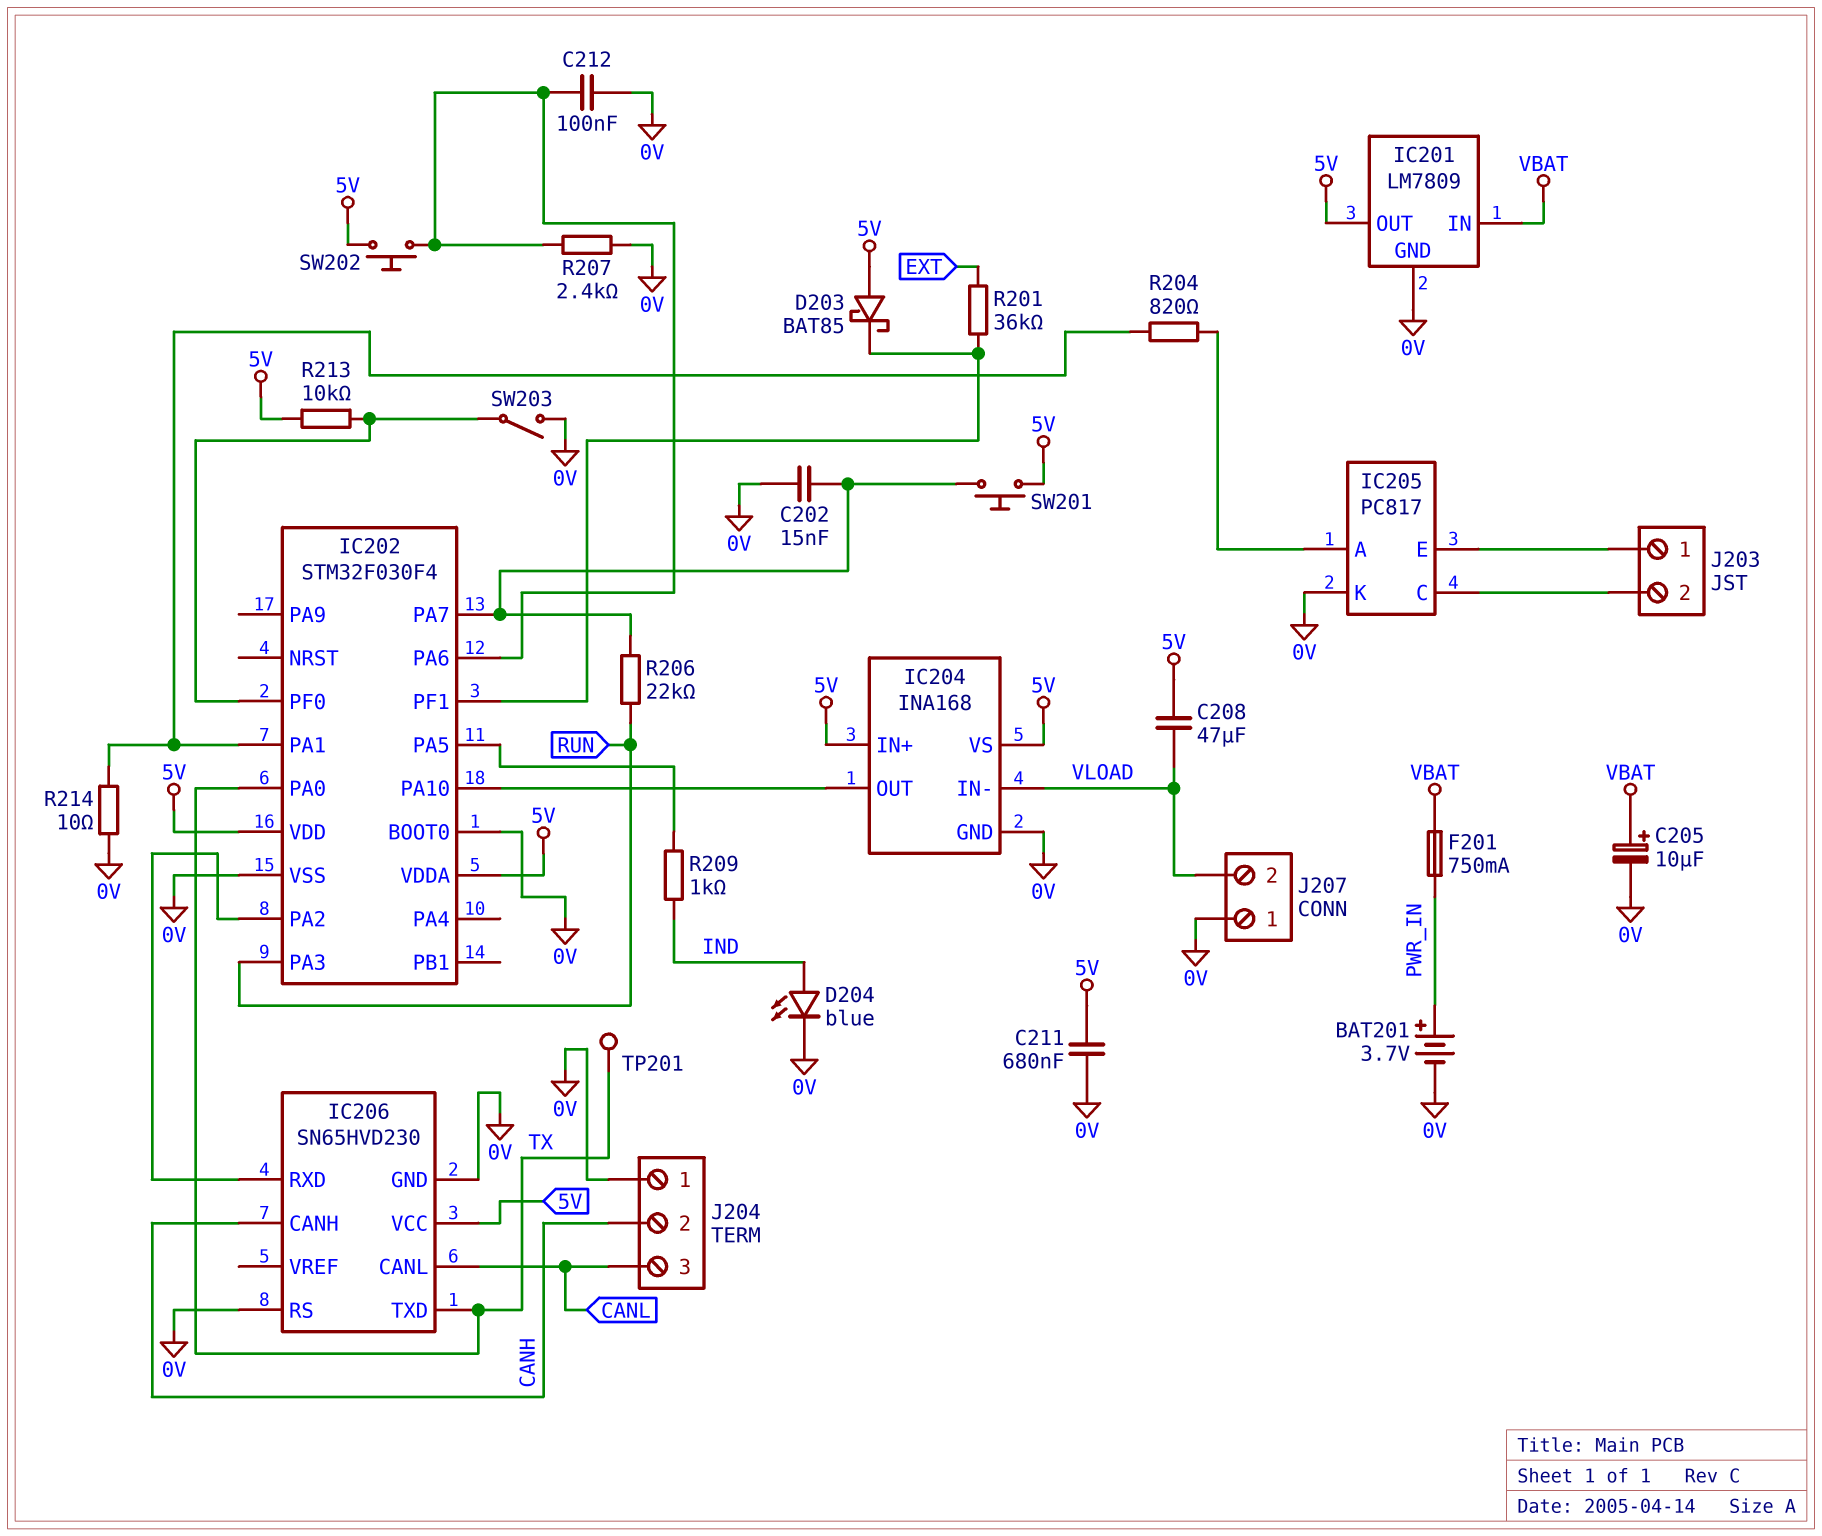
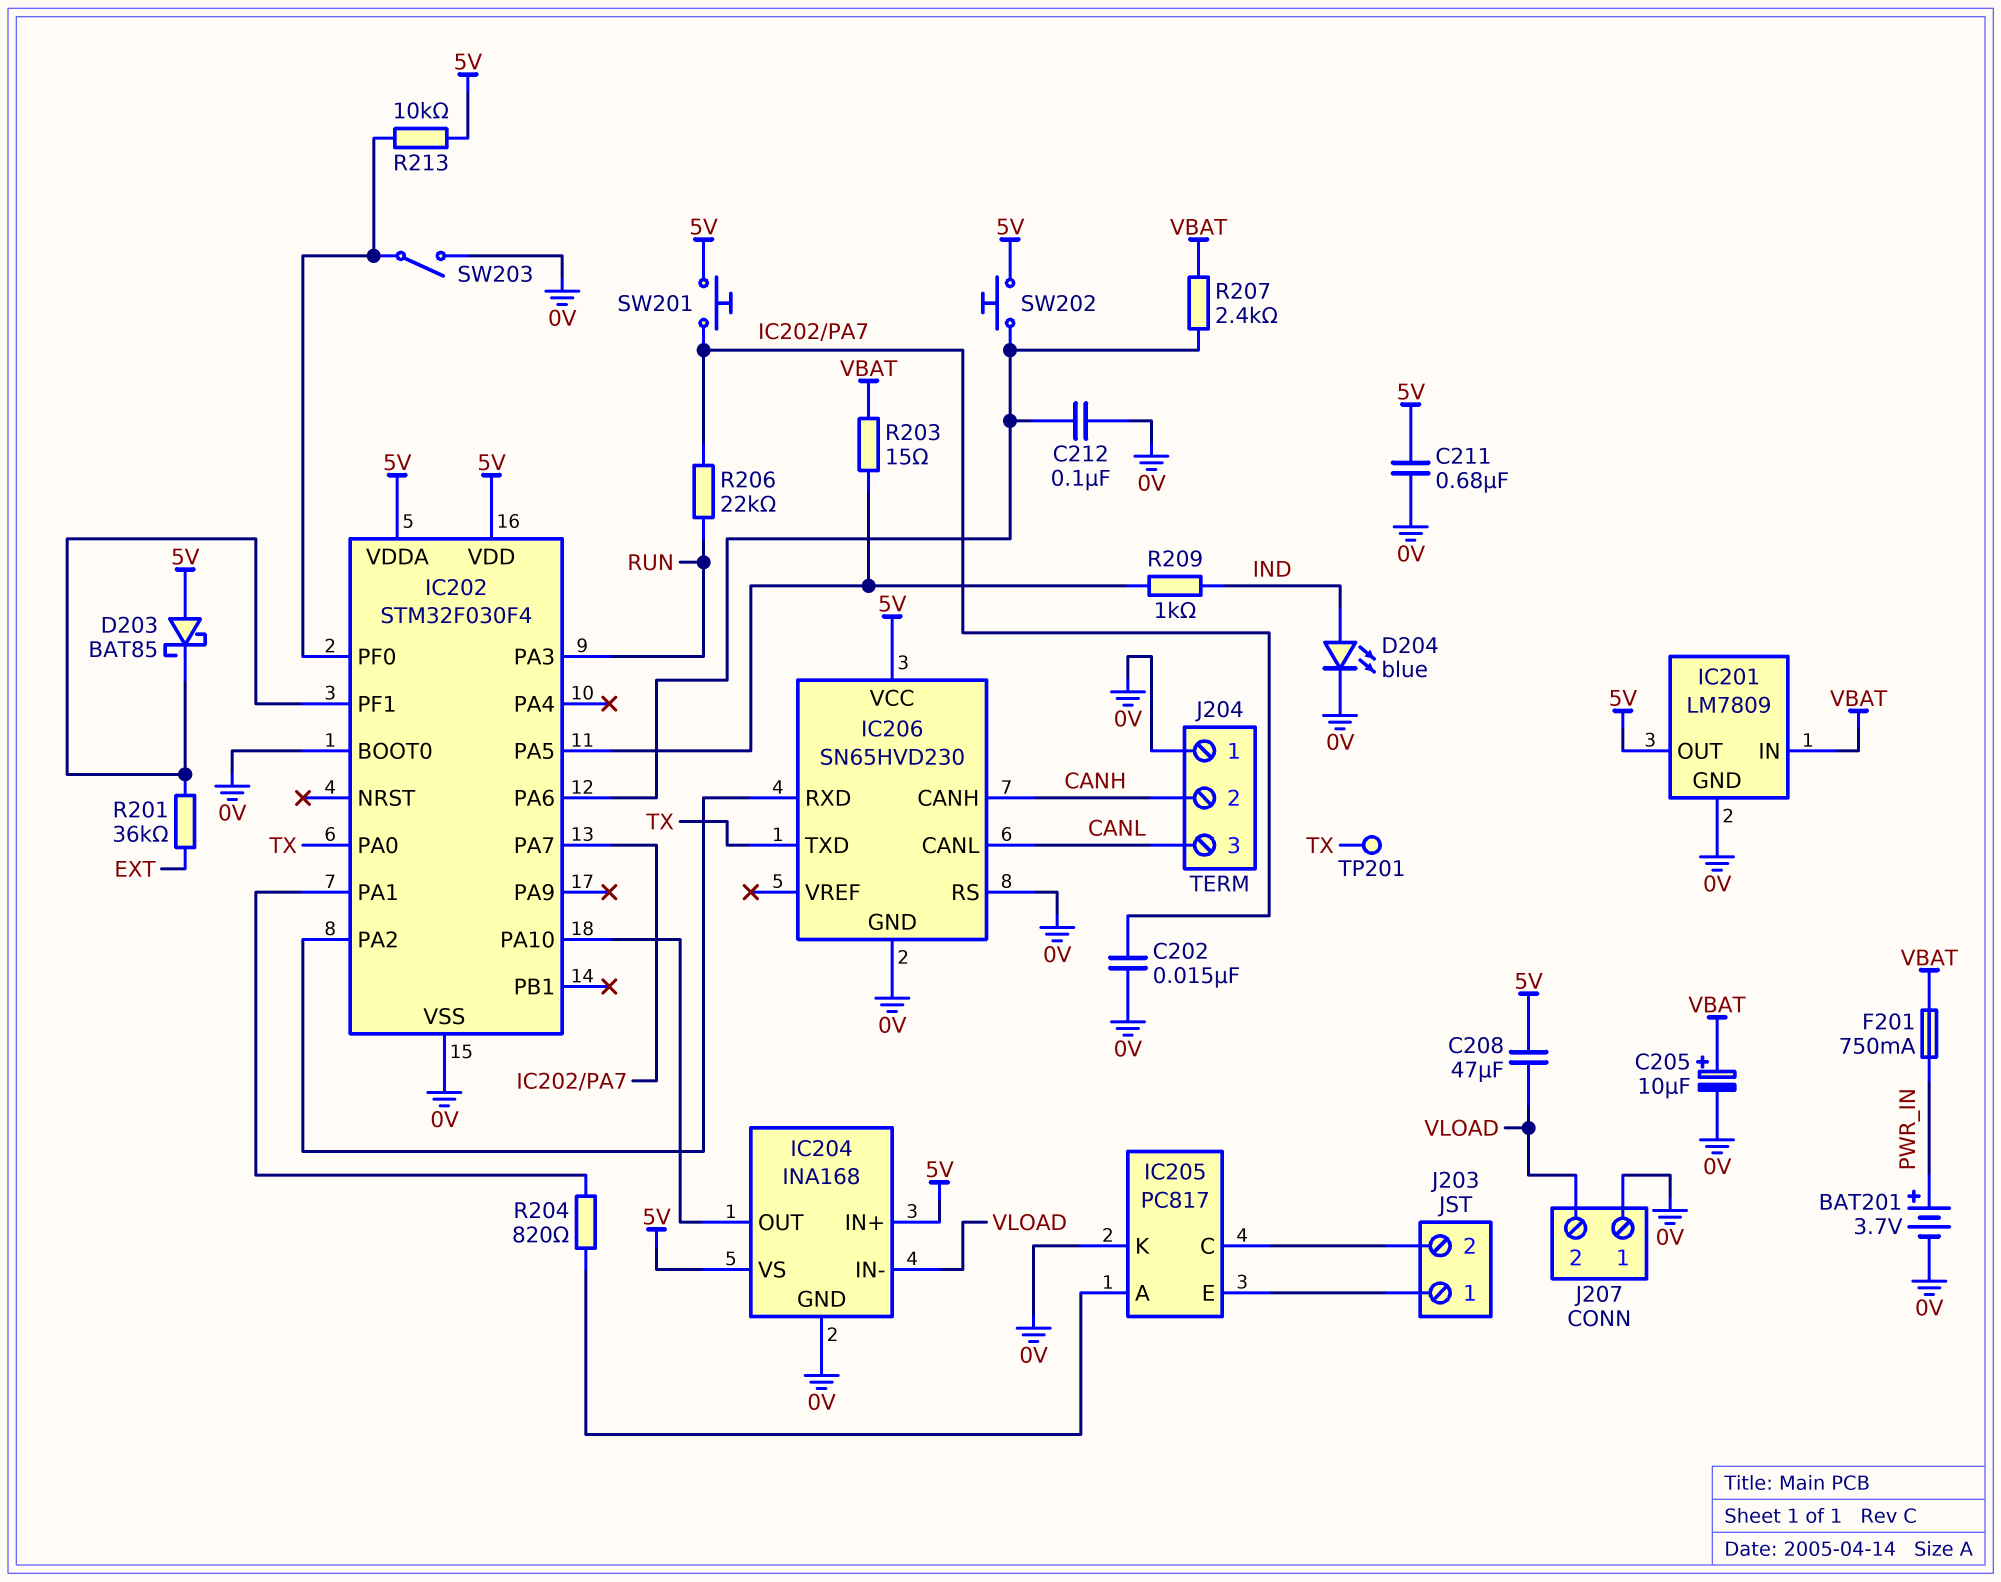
R203: none -> 15 (IC202/PA5, VBAT)
R207: 2.4k (0V, IC202/PA6) -> 2.4k (IC202/PA6, VBAT)
R214: 10 (0V, IC202/PA1) -> none

